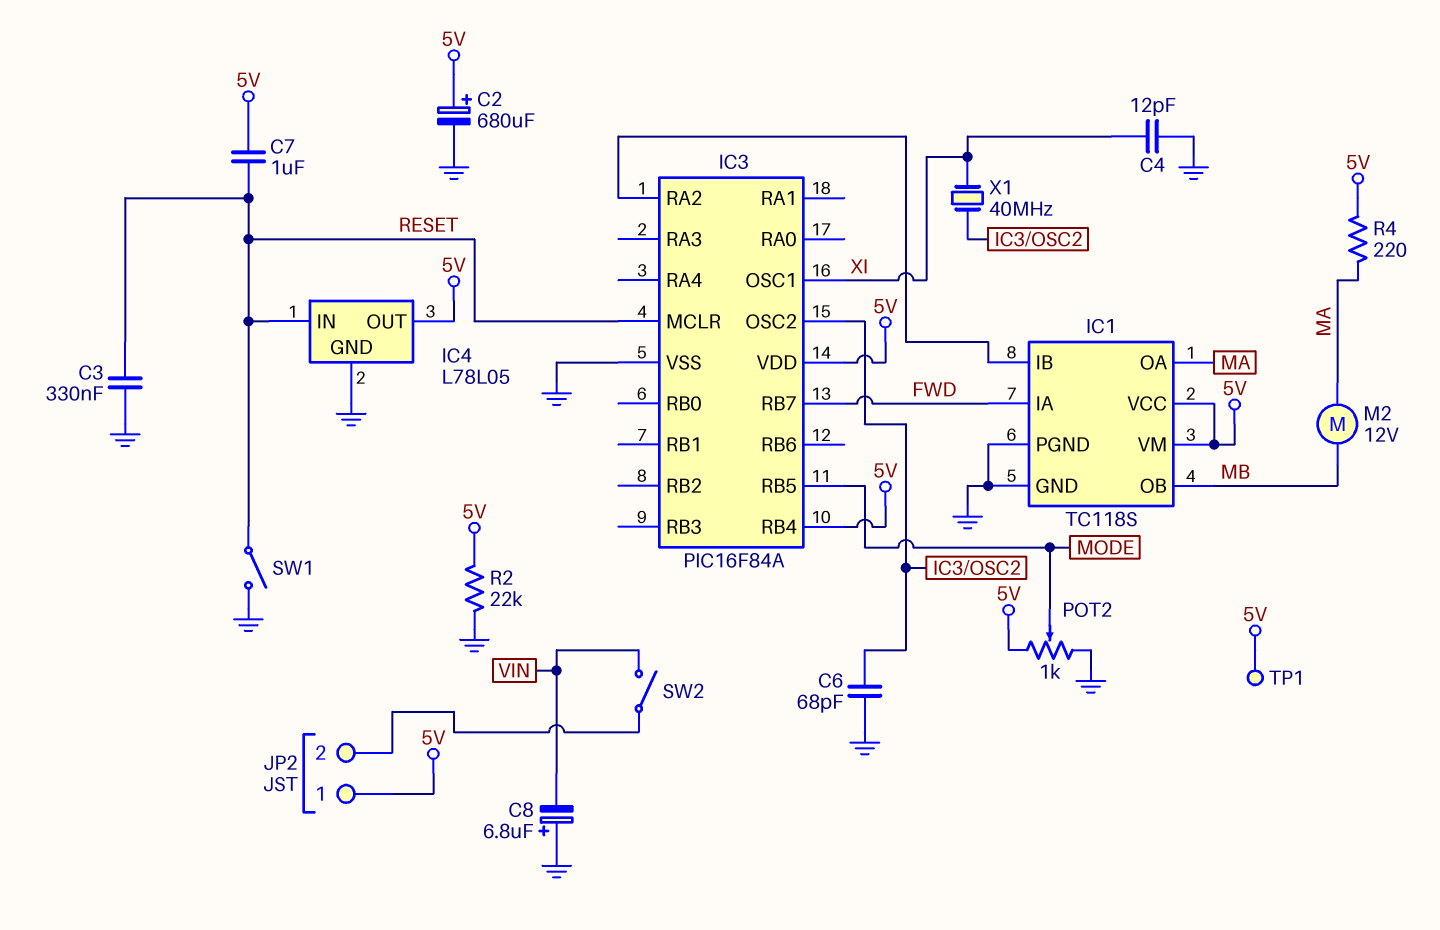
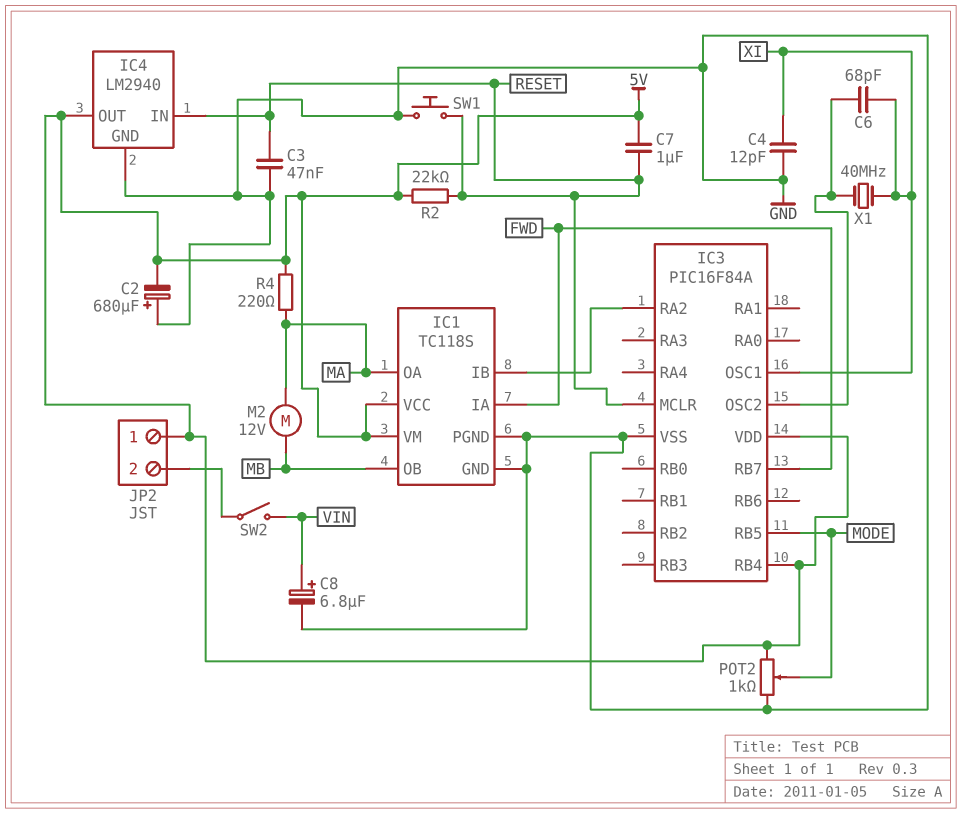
C2: 680uF (plus 5V, minus GND) -> 680uF (plus GND, minus 5V)
C3: 330nF (GND, RESET) -> 47nF (GND, RESET)
C6: 68pF (GND, IC3/OSC2) -> 68pF (IC3/OSC2, XI)
C8: 6.8uF (plus GND, minus VIN) -> 6.8uF (plus VIN, minus GND)
IC4: L78L05 -> LM2940
R2: 22k (5V, GND) -> 22k (5V, RESET)
SW1: switch (GND, RESET) -> button (GND, RESET)
TP1: test point (5V) -> none

